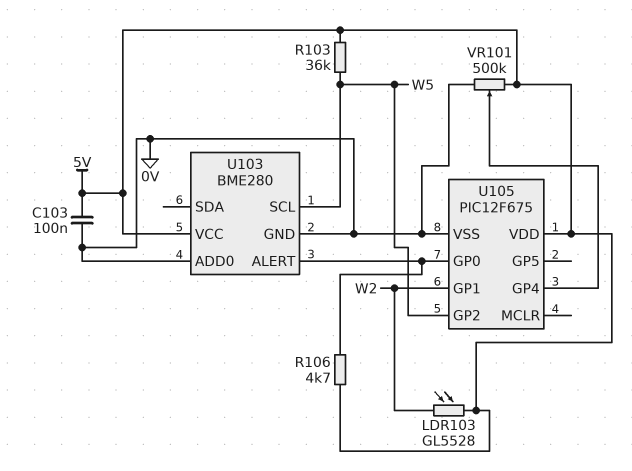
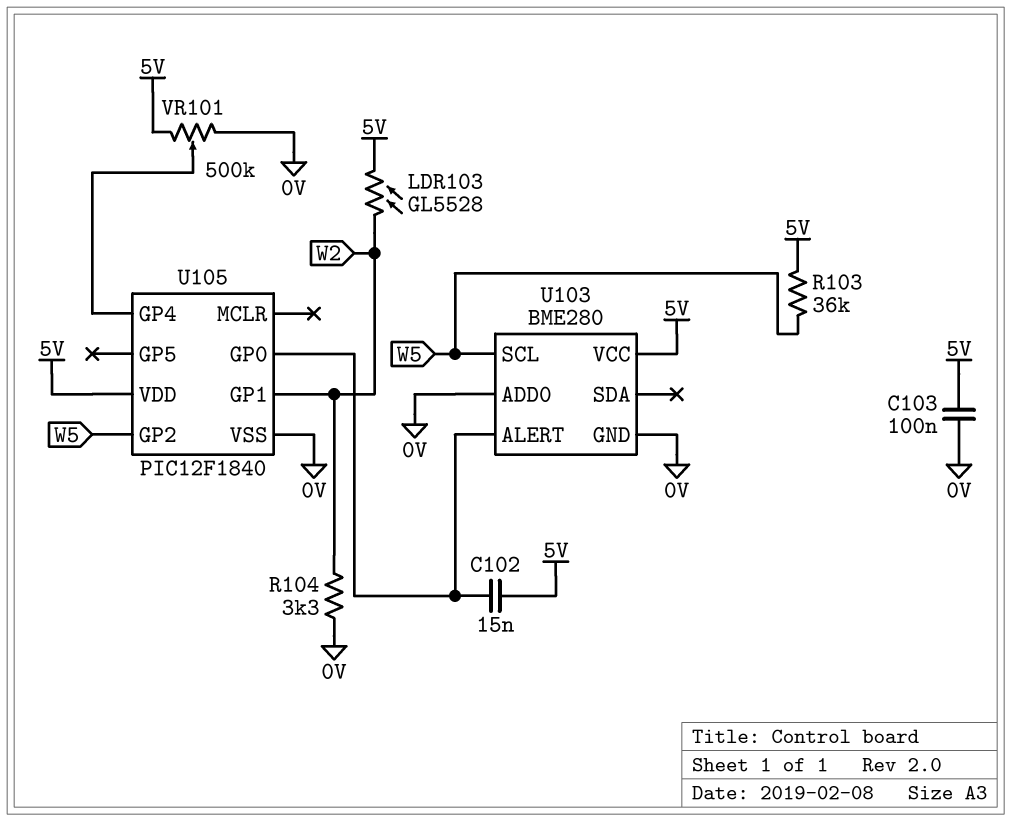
C102: none -> 15nF (5V, U103/ALERT)
R104: none -> 3.3k (0V, W2)
R106: 4.7k (5V, U103/ALERT) -> none
U105: PIC12F675 -> PIC12F1840

